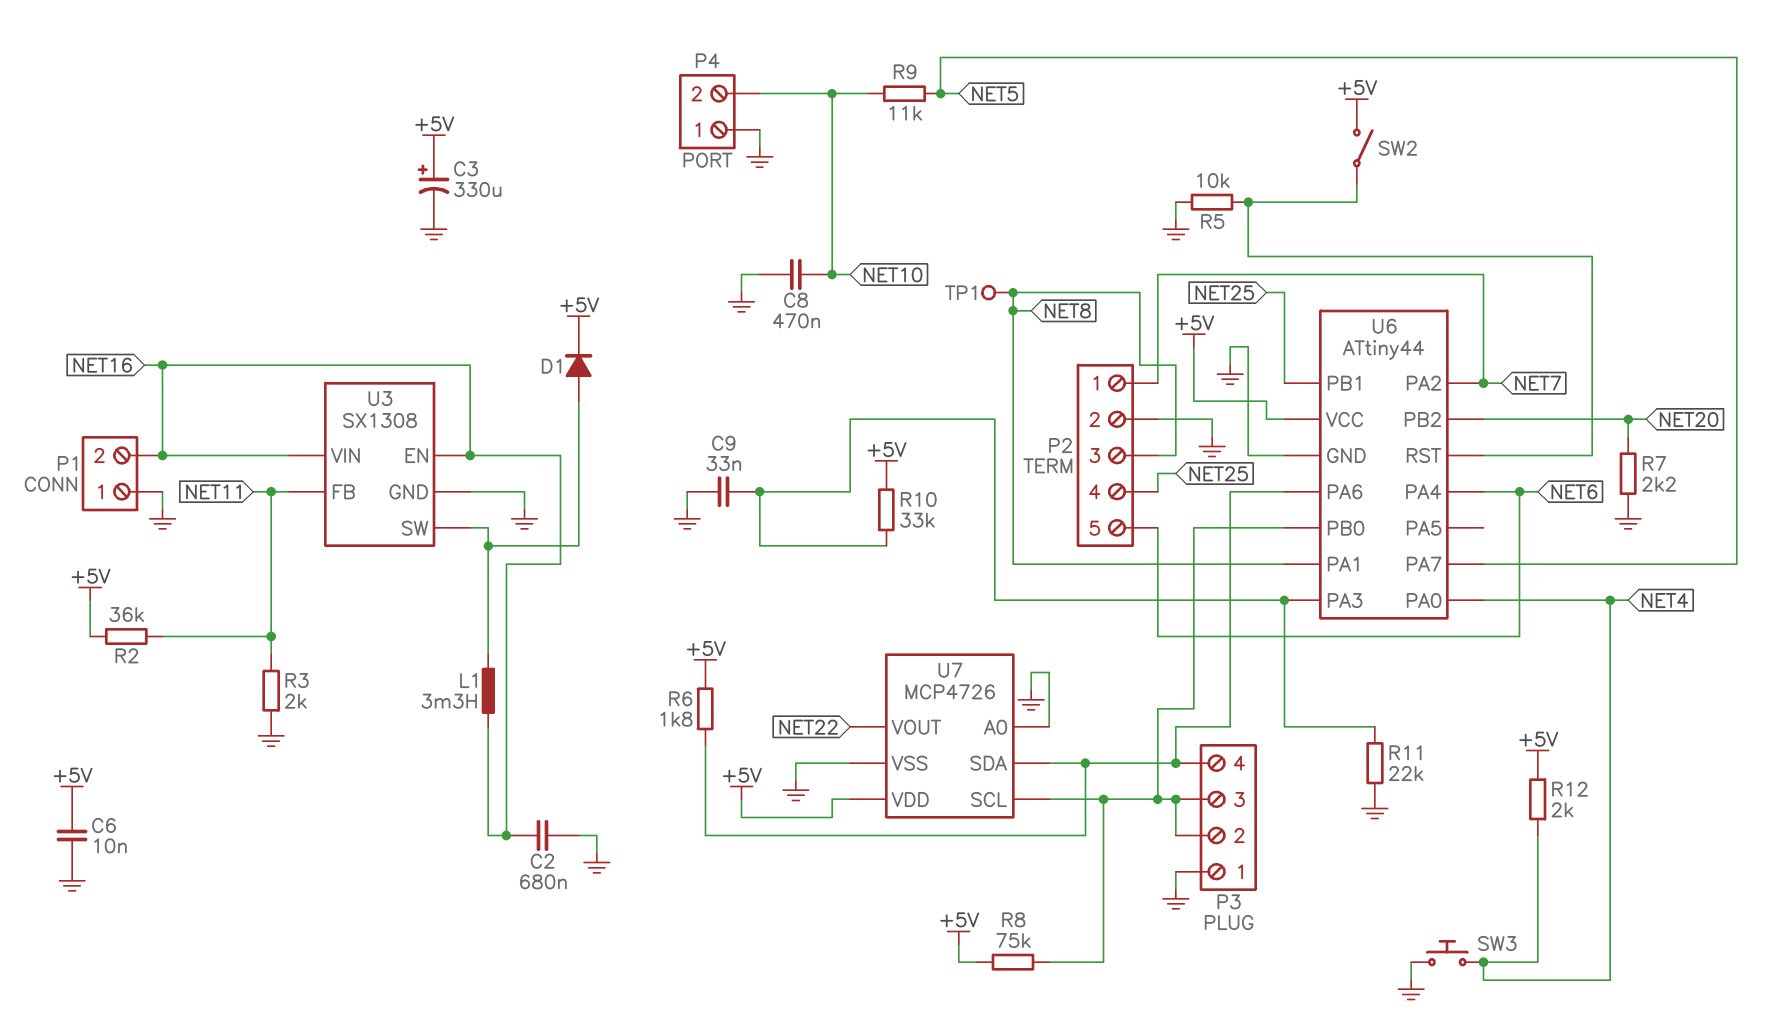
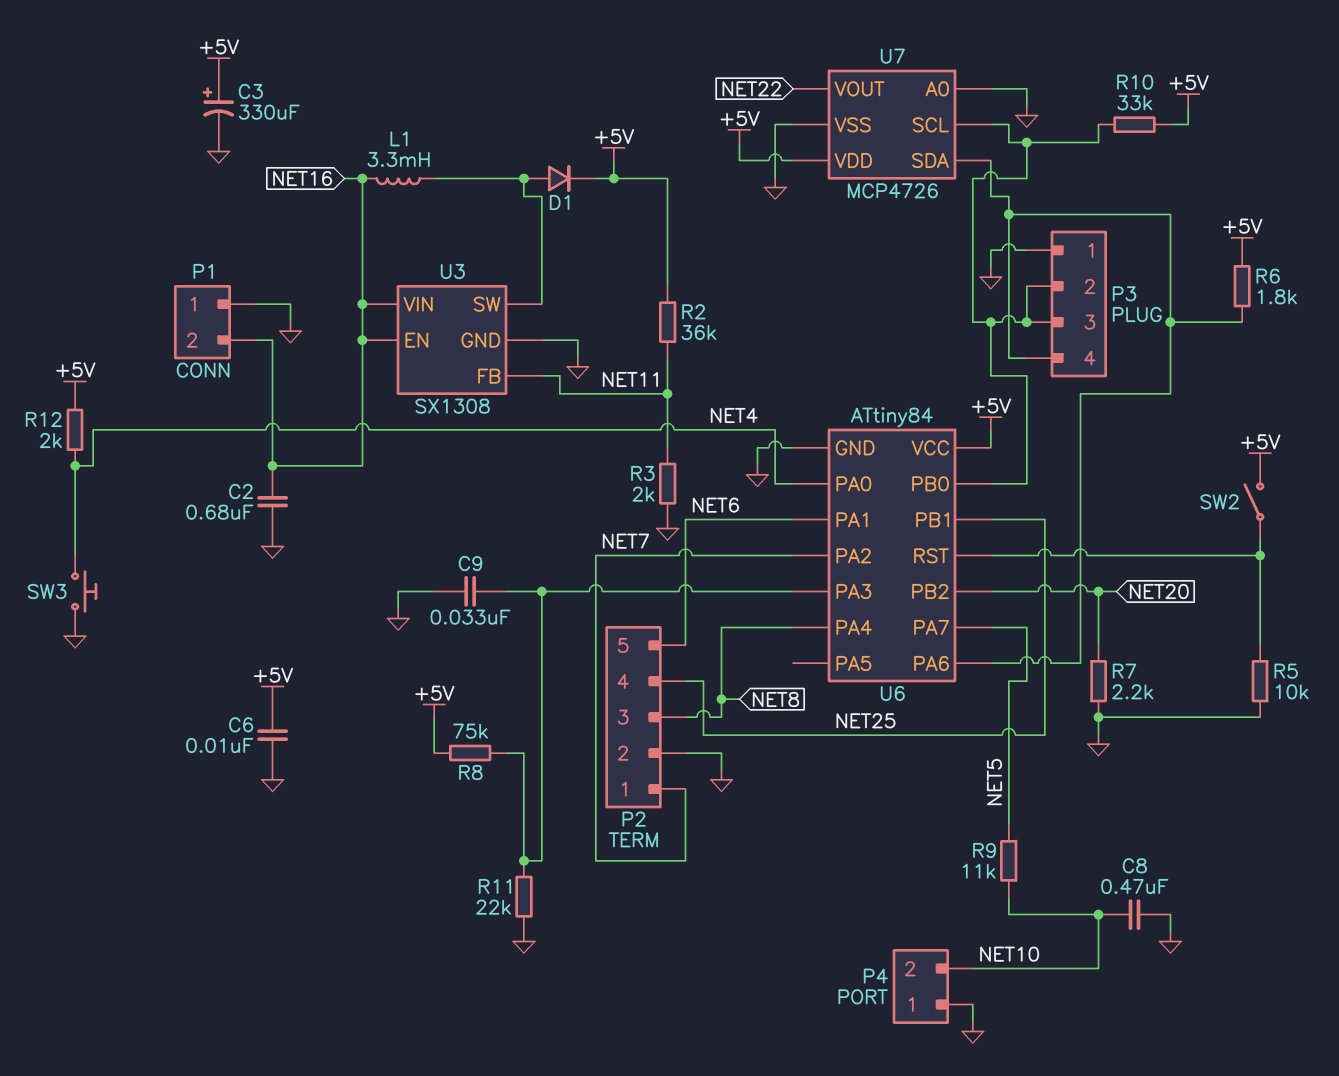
R8: 75k (+5V, P3/2) -> 75k (+5V, U6/PA3)
R10: 33k (+5V, U6/PA3) -> 33k (+5V, P3/2)
TP1: test point (NET8) -> none
U6: ATtiny44 -> ATtiny84
U6 pin PA1: NET8 -> NET6
U6 pin PA4: NET6 -> NET8

